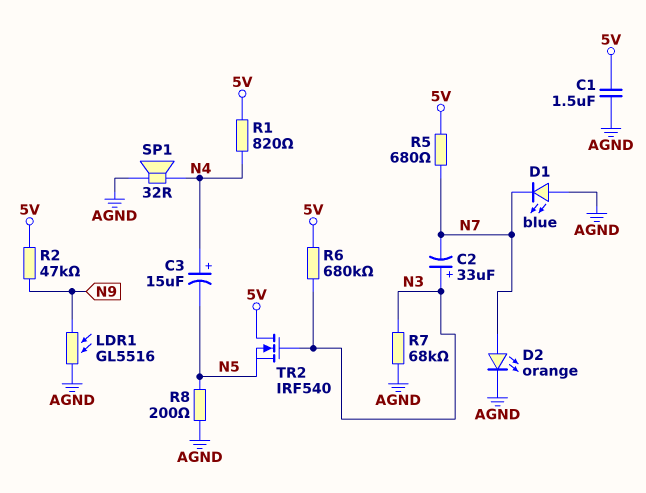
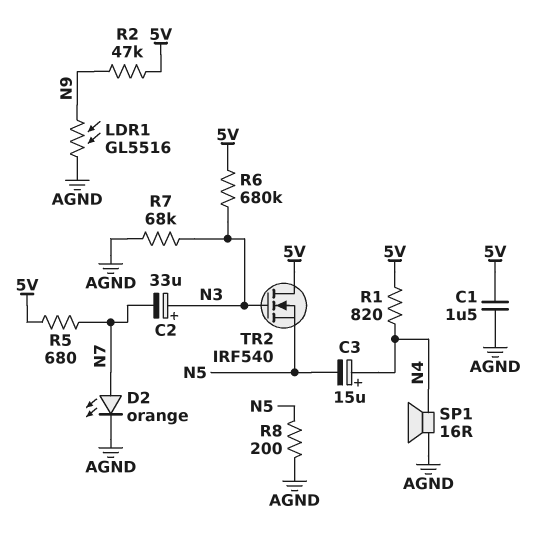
D1: LED blue (A AGND, K N7) -> none
SP1: speaker 32R (AGND, N4) -> speaker 16R (AGND, N4)

